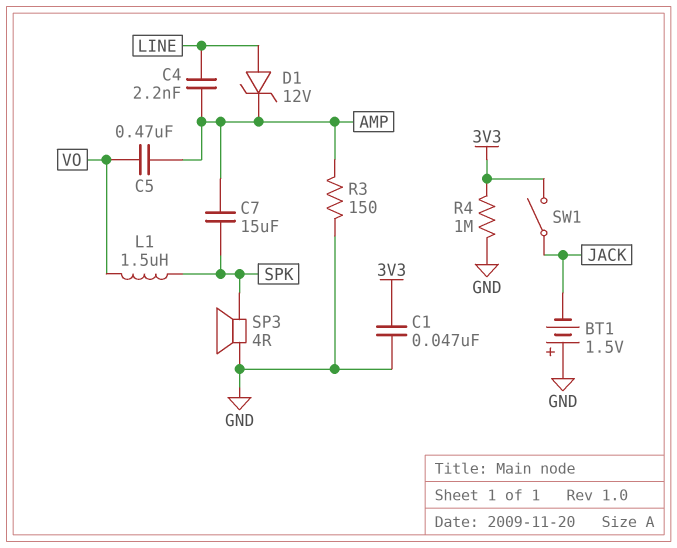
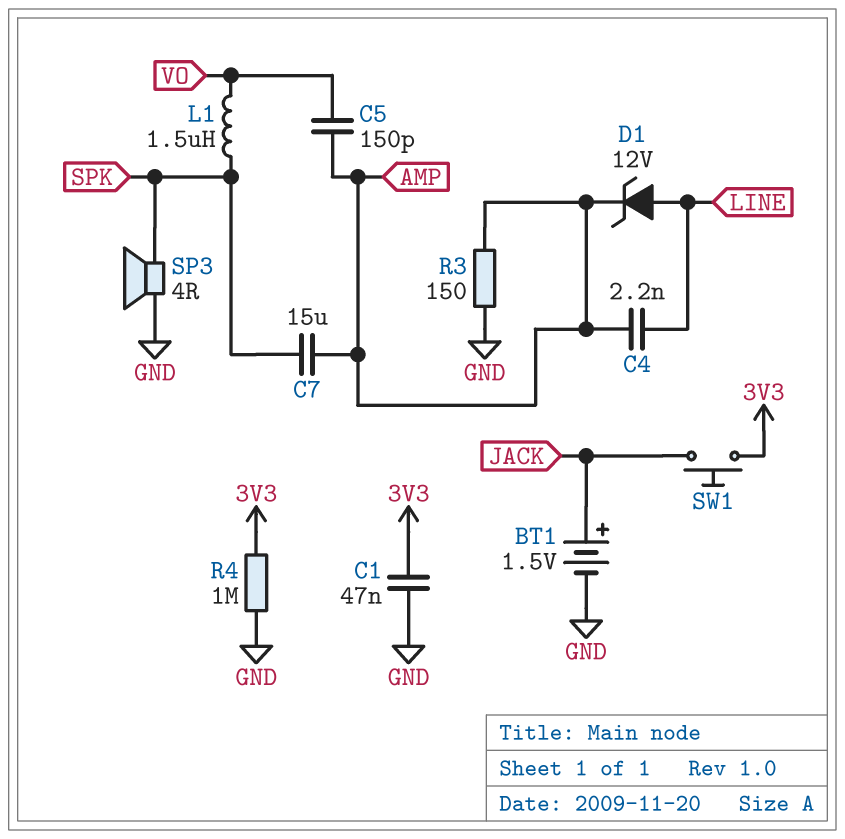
BT1: 1.5V (plus GND, minus JACK) -> 1.5V (plus JACK, minus GND)
C5: 470nF (AMP, VO) -> 150pF (AMP, VO)
SW1: switch (3V3, JACK) -> button (3V3, JACK)

